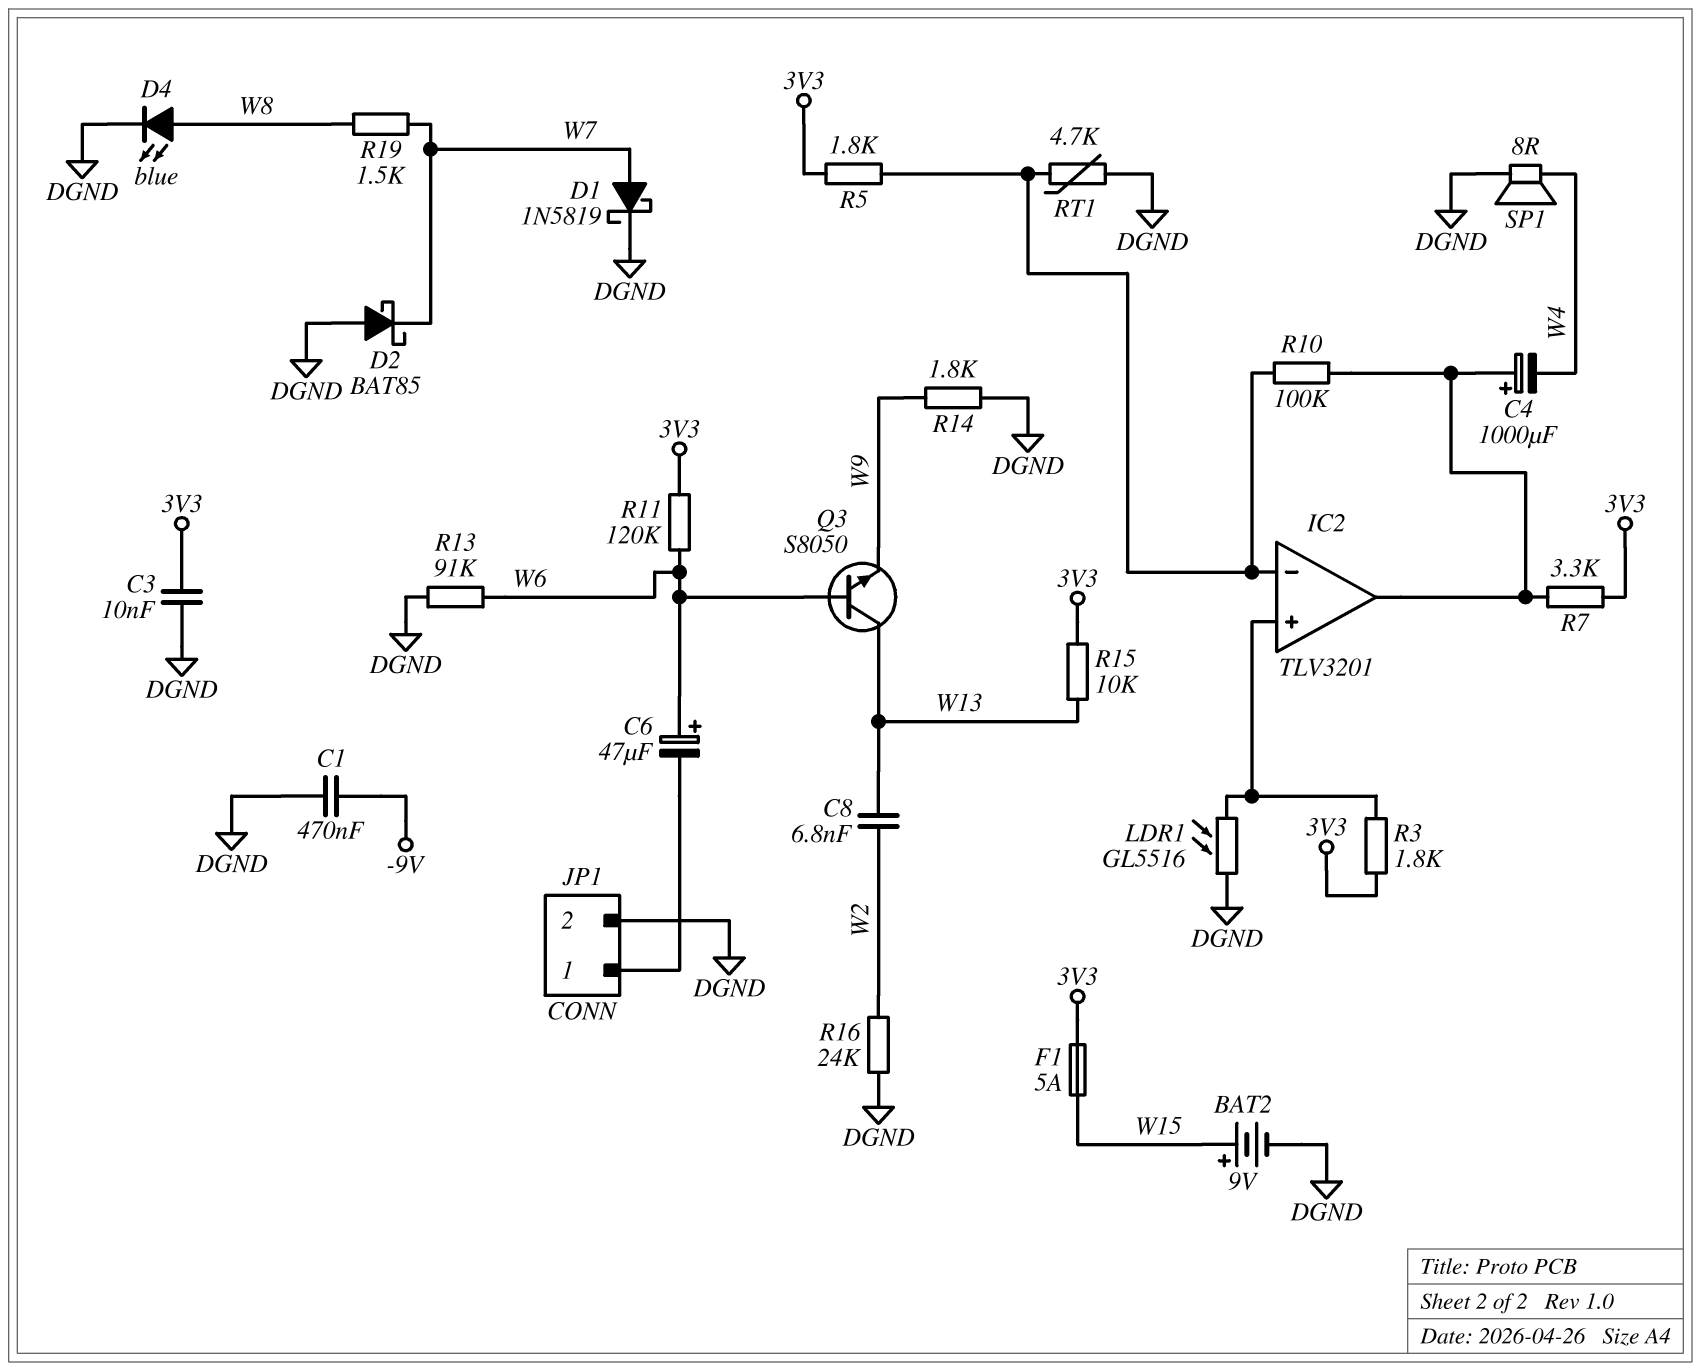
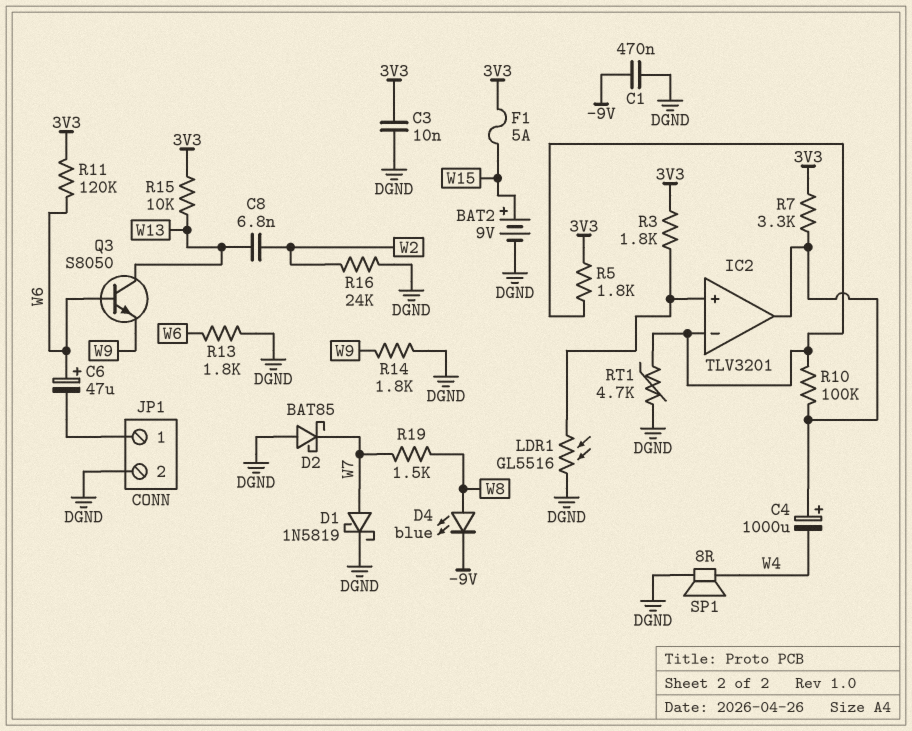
D4: LED blue (A W8, K DGND) -> LED blue (A W8, K -9V)
R13: 91k (DGND, W6) -> 1.8k (DGND, W6)

